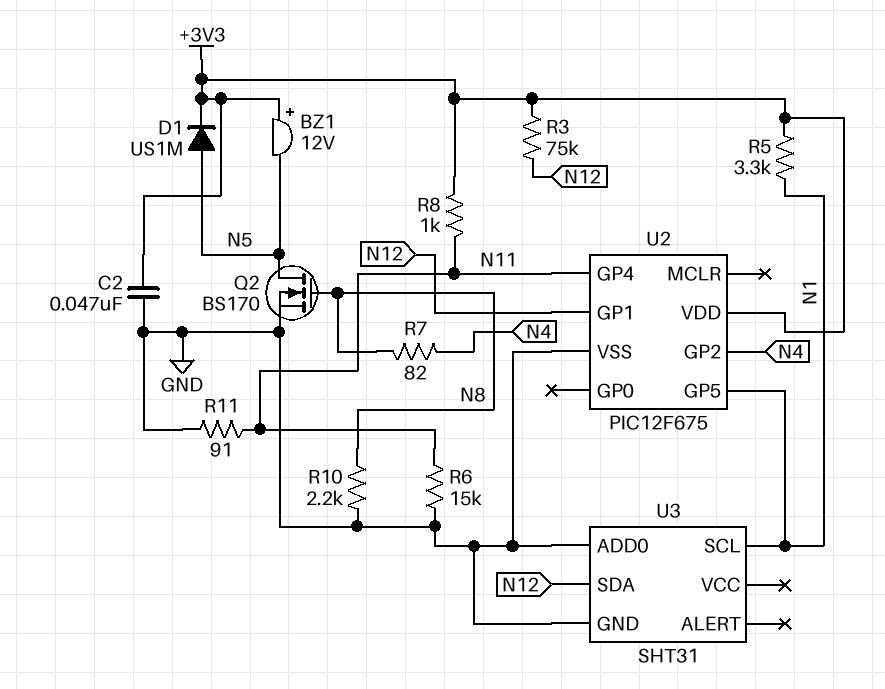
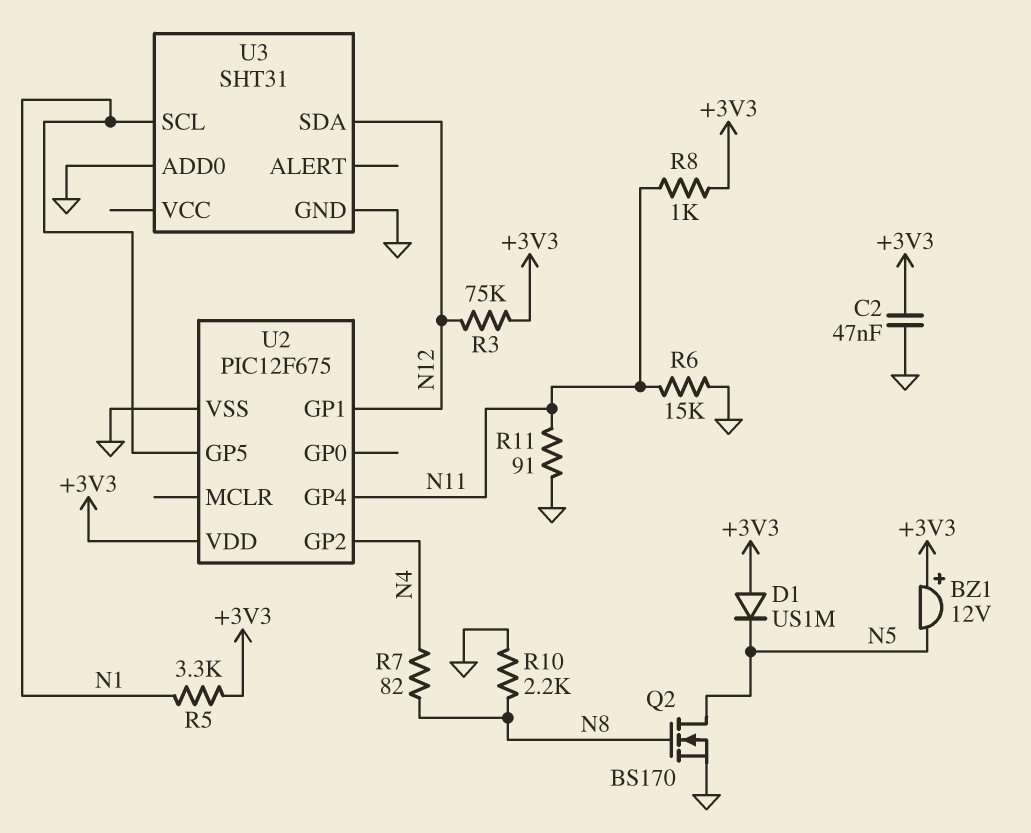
D1: diode US1M (A N5, K +3V3) -> diode US1M (A +3V3, K N5)

